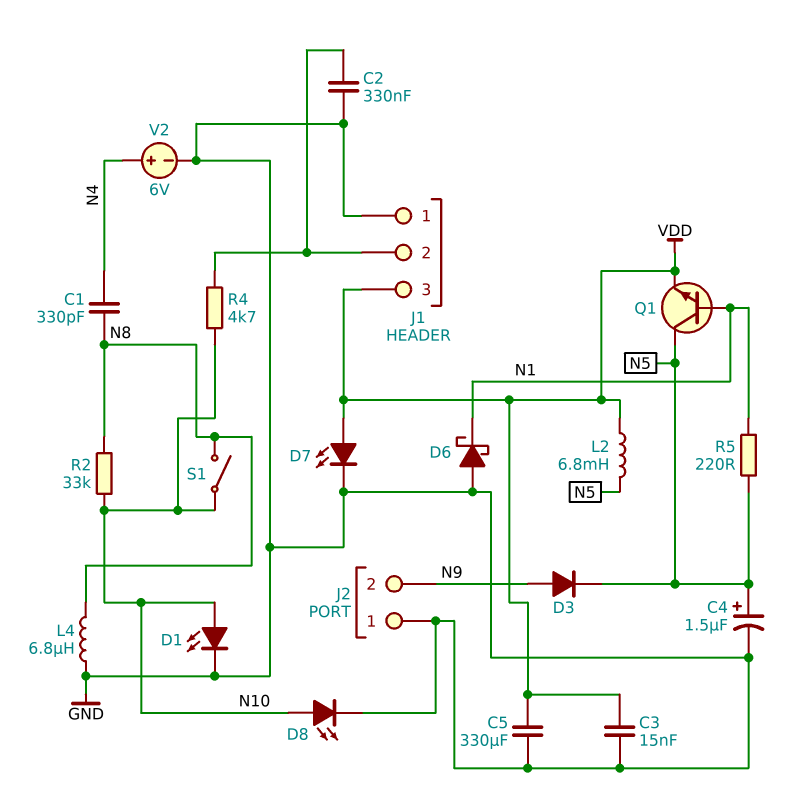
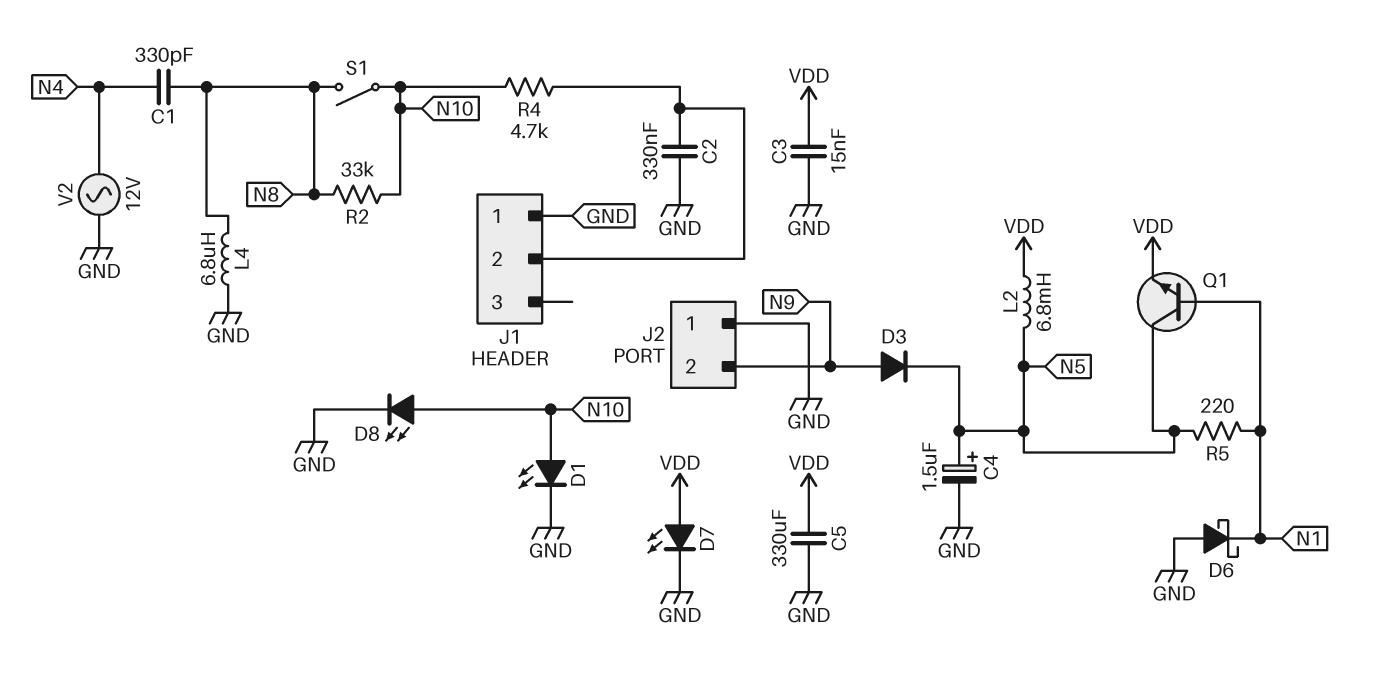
J1 pin 3: VDD -> none
V2: 6V (plus N4, minus GND) -> AC 12V (GND, N4)

